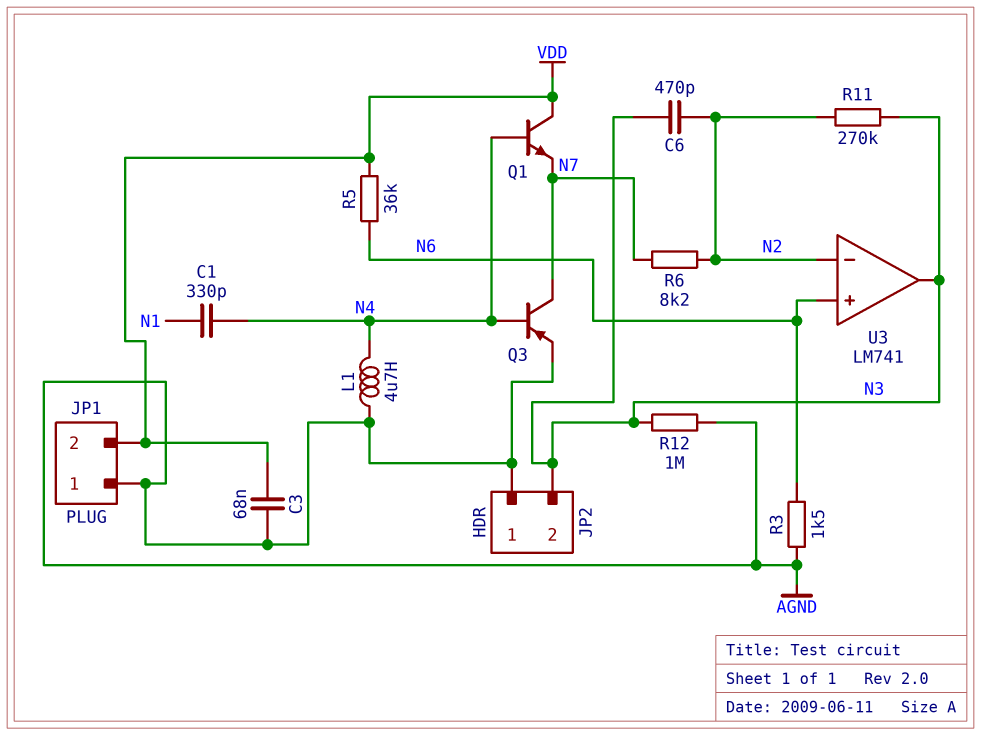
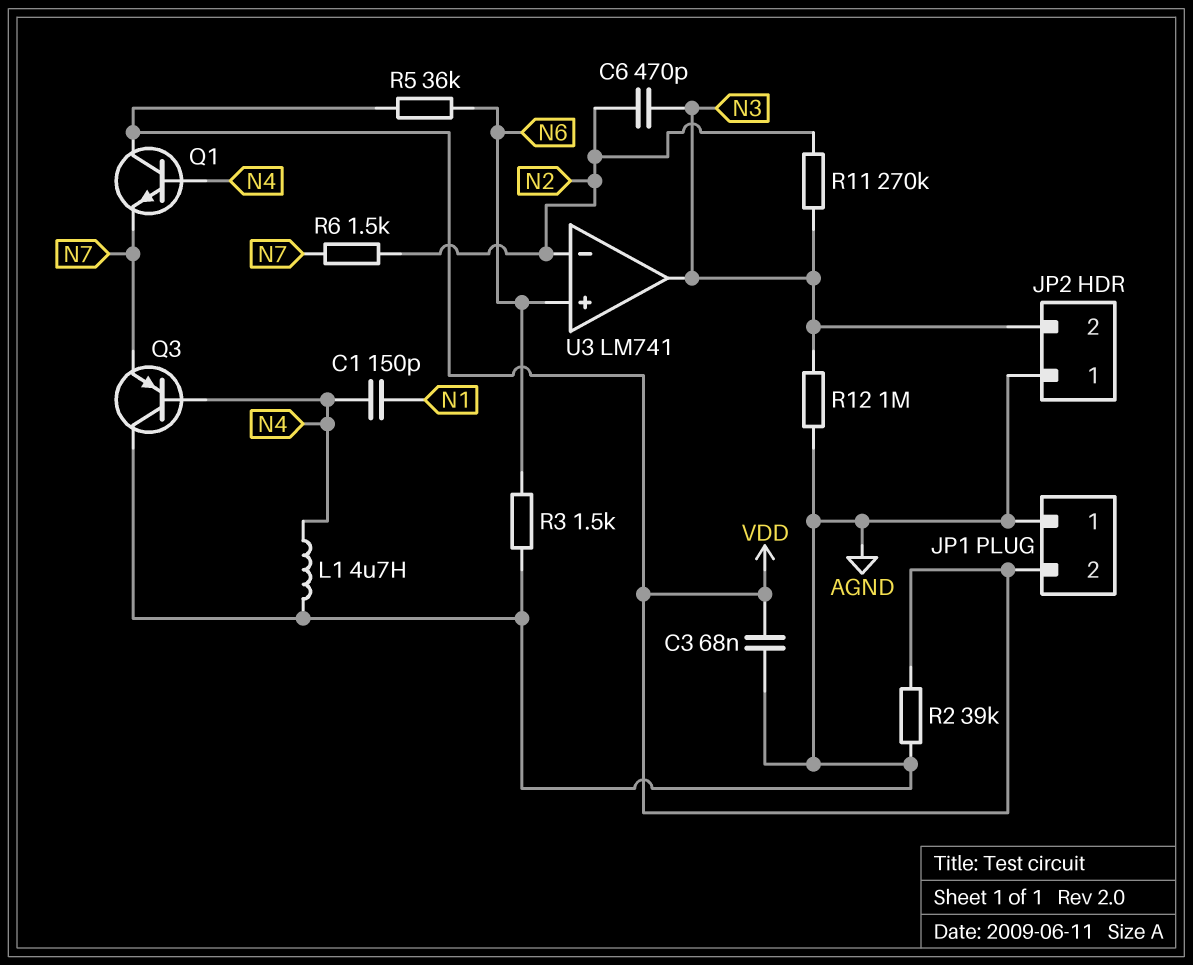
C1: 330pF (N1, N4) -> 150pF (N1, N4)
Q3: PNP (B N4, C N7, E AGND) -> PNP (B N4, C AGND, E N7)
R2: none -> 39k (AGND, VDD)
R6: 8.2k (N2, N7) -> 1.5k (N2, N7)

